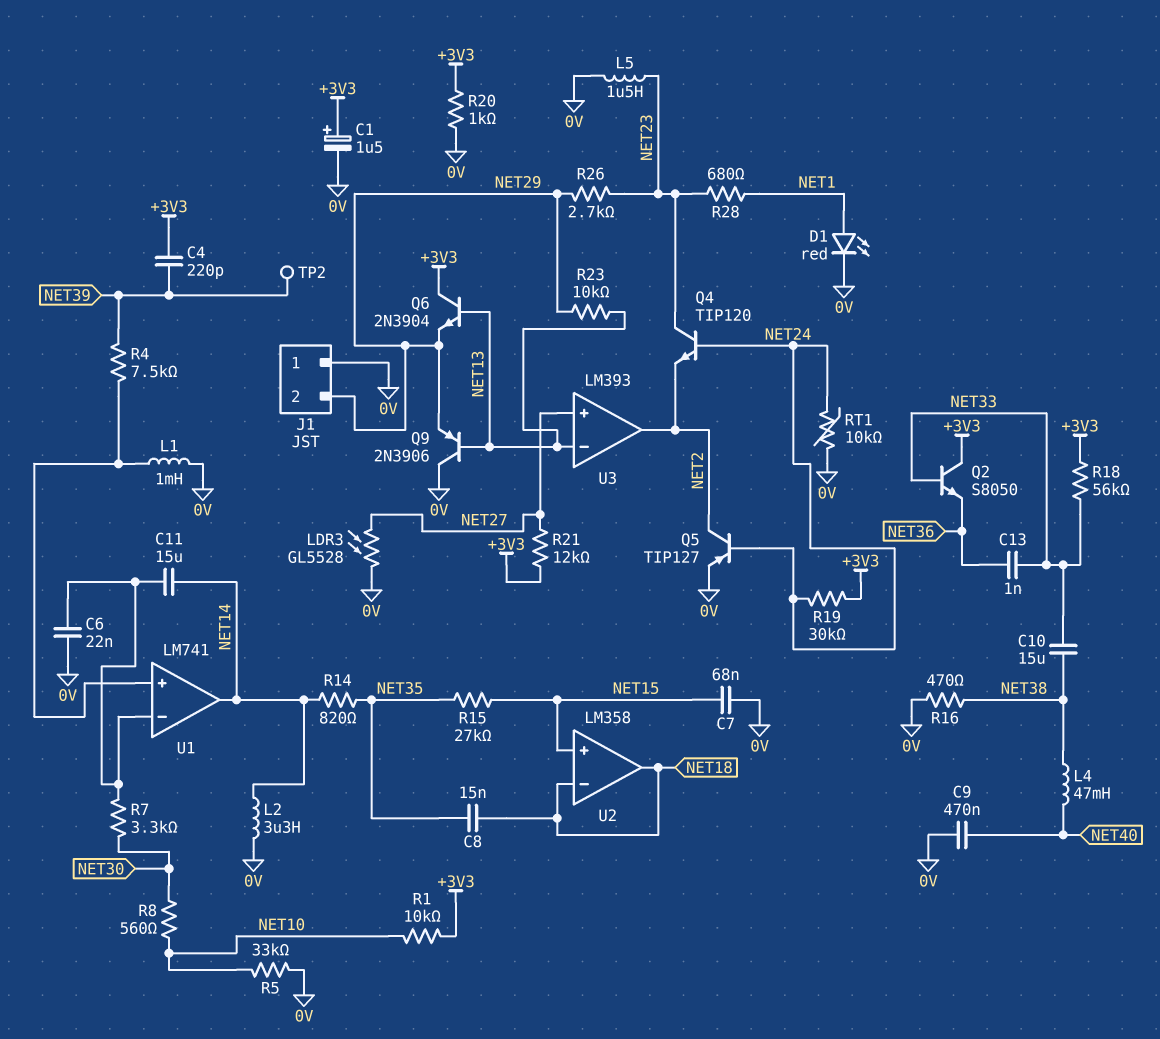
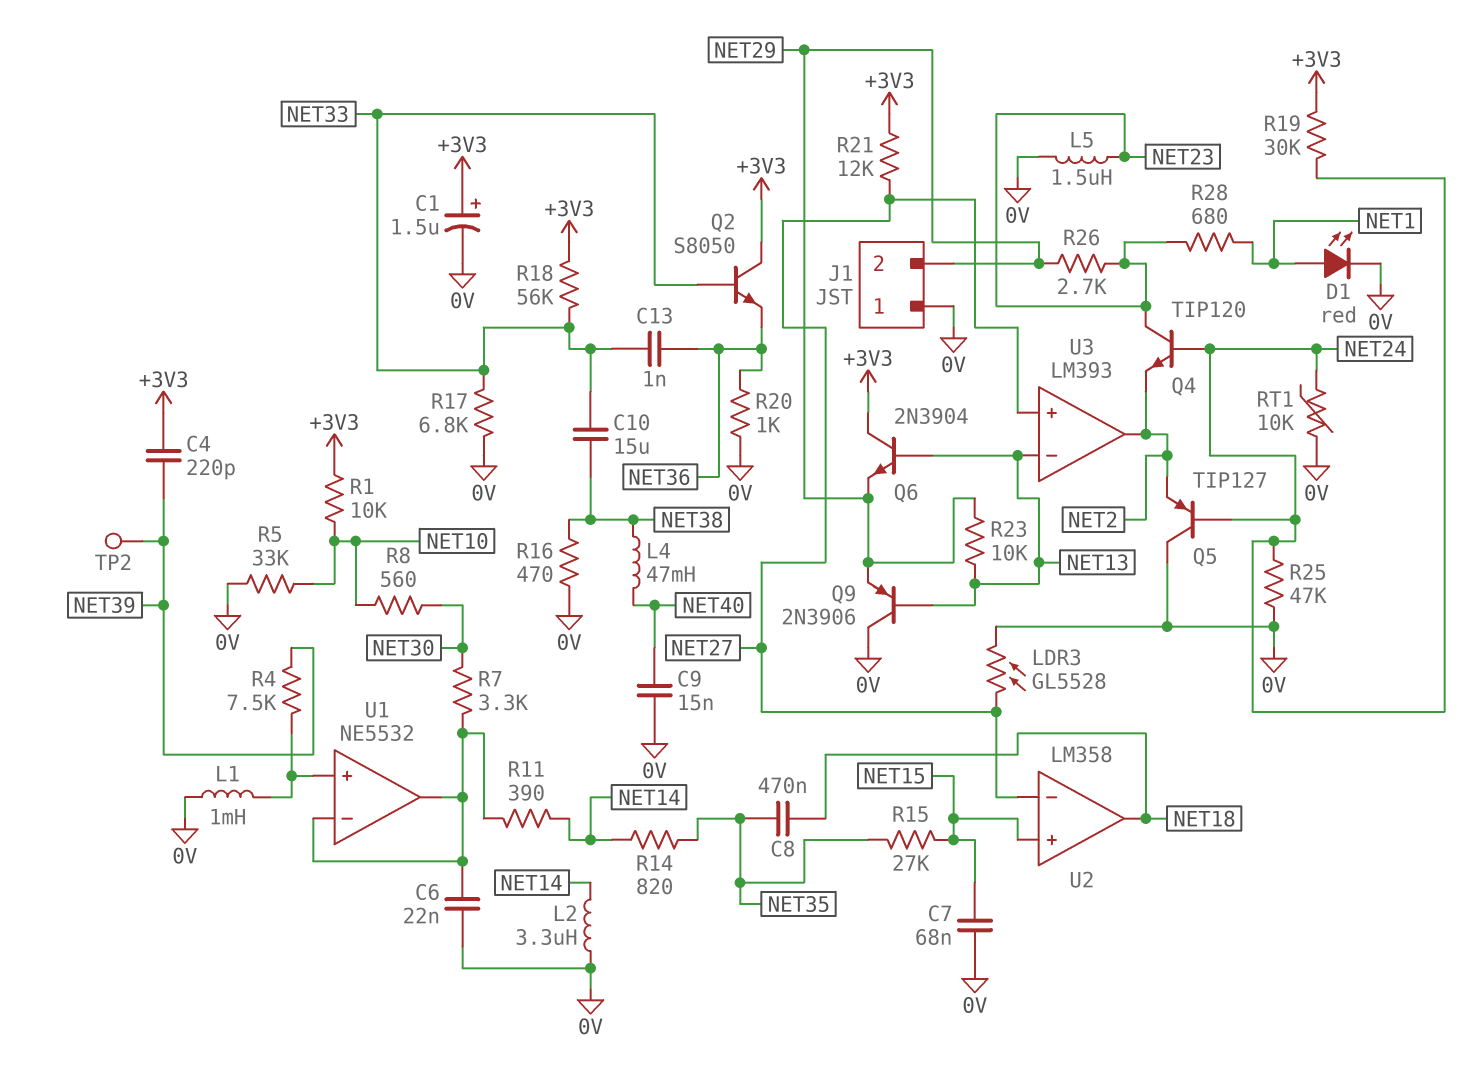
C8: 15nF (NET18, NET35) -> 470nF (NET18, NET35)
C9: 470nF (0V, NET40) -> 15nF (0V, NET40)
C11: 15uF (NET14, U1/in-) -> none
Q5: PNP TIP127 (B NET24, C NET2, E 0V) -> PNP TIP127 (B NET24, C 0V, E NET2)
R11: none -> 390 (NET14, U1/in-)
R17: none -> 6.8k (0V, NET33)
R20: 1k (+3V3, 0V) -> 1k (0V, NET36)
R25: none -> 47k (0V, NET24)
U1: LM741 -> NE5532
U1 pin out: NET14 -> U1/in-
U2 pin in-: NET18 -> NET27

